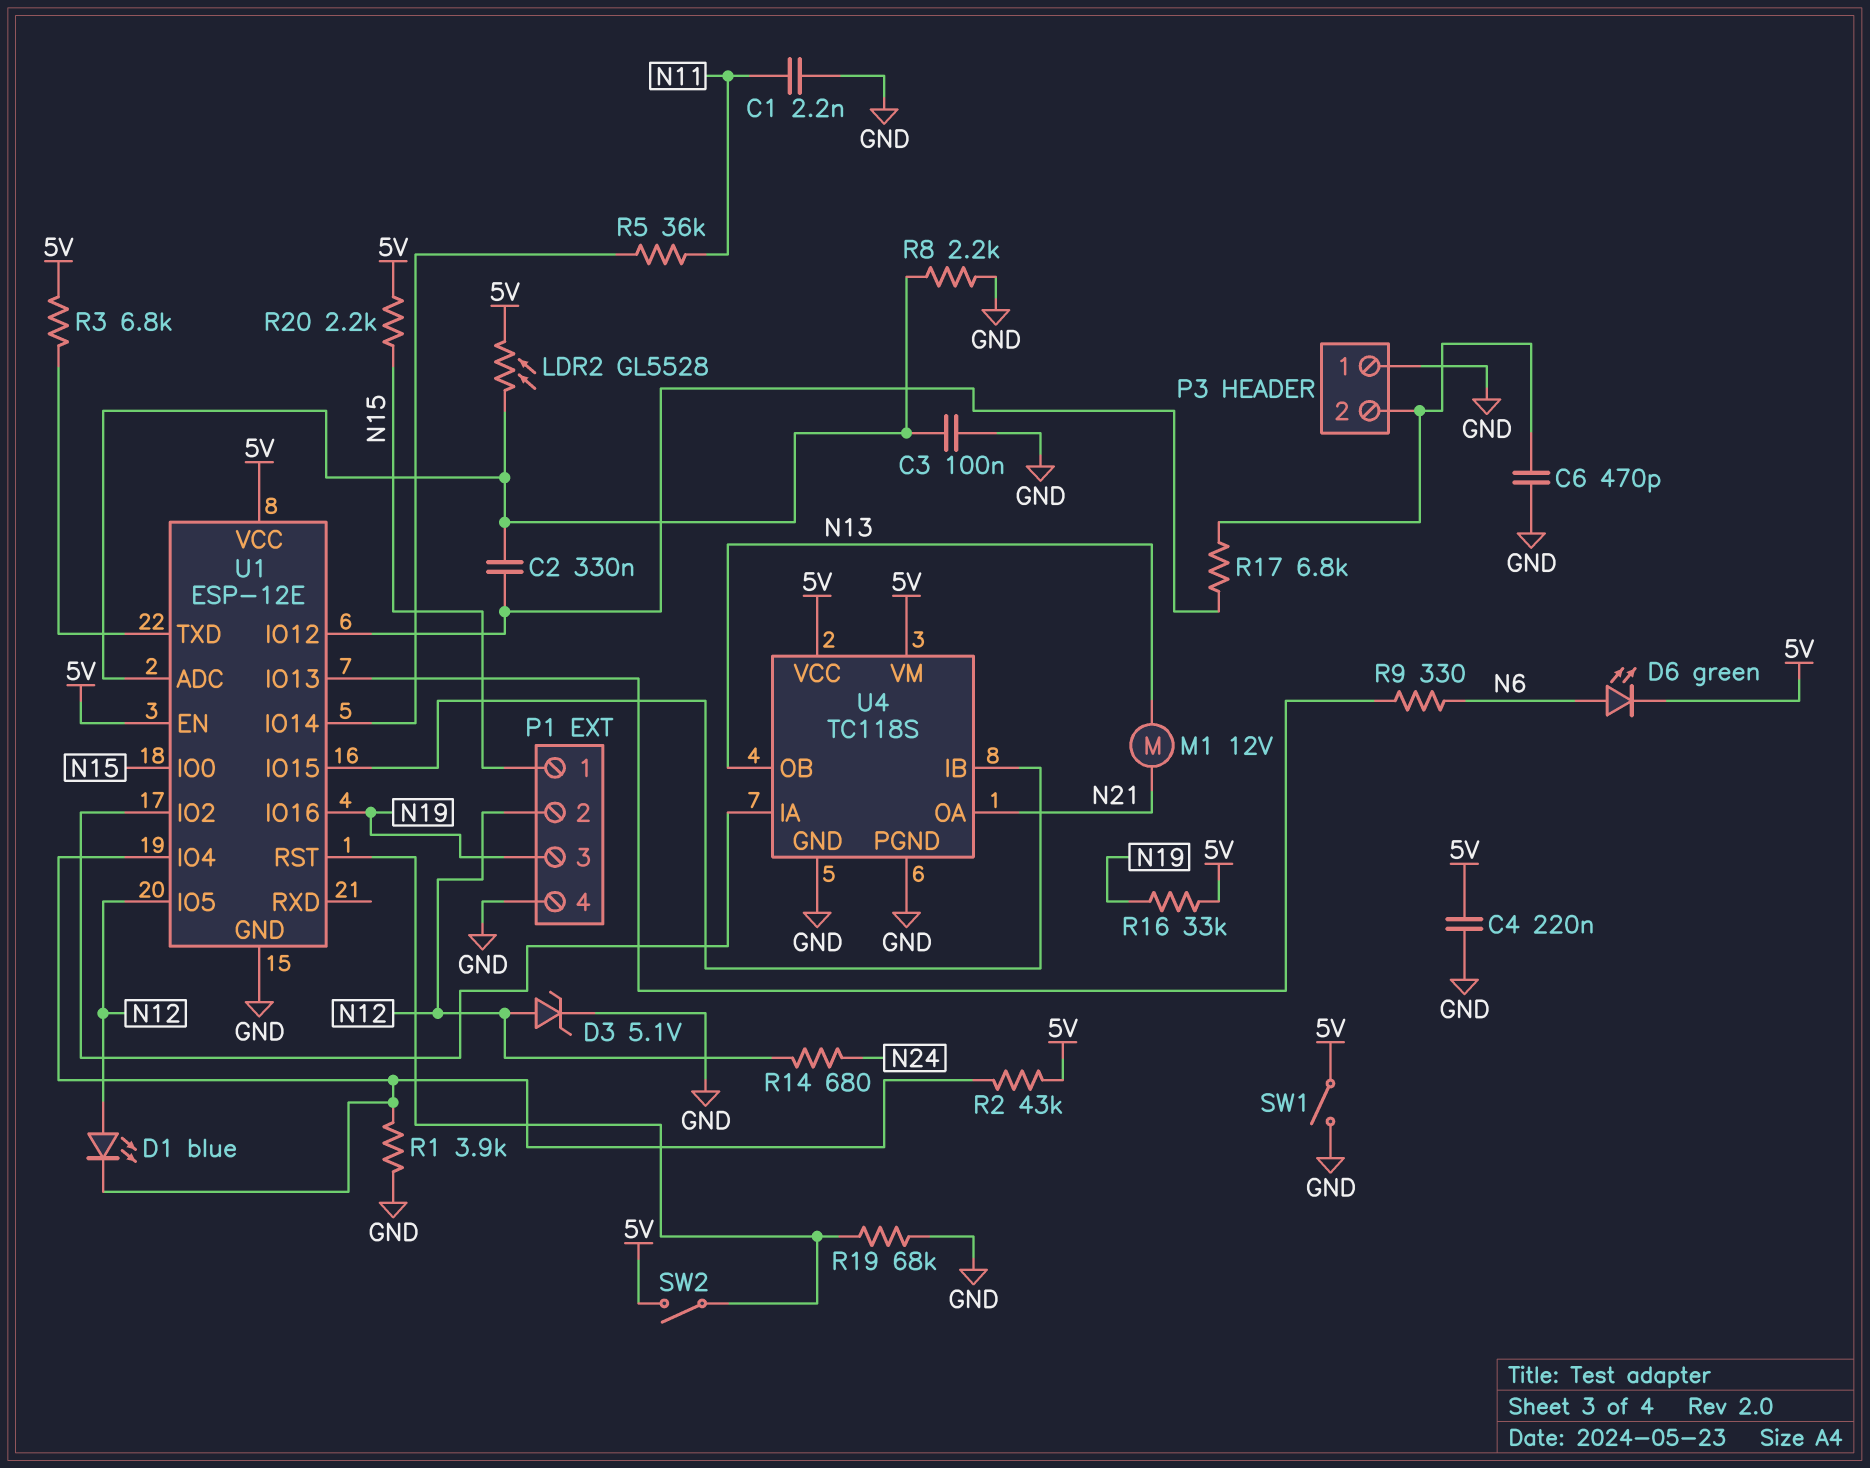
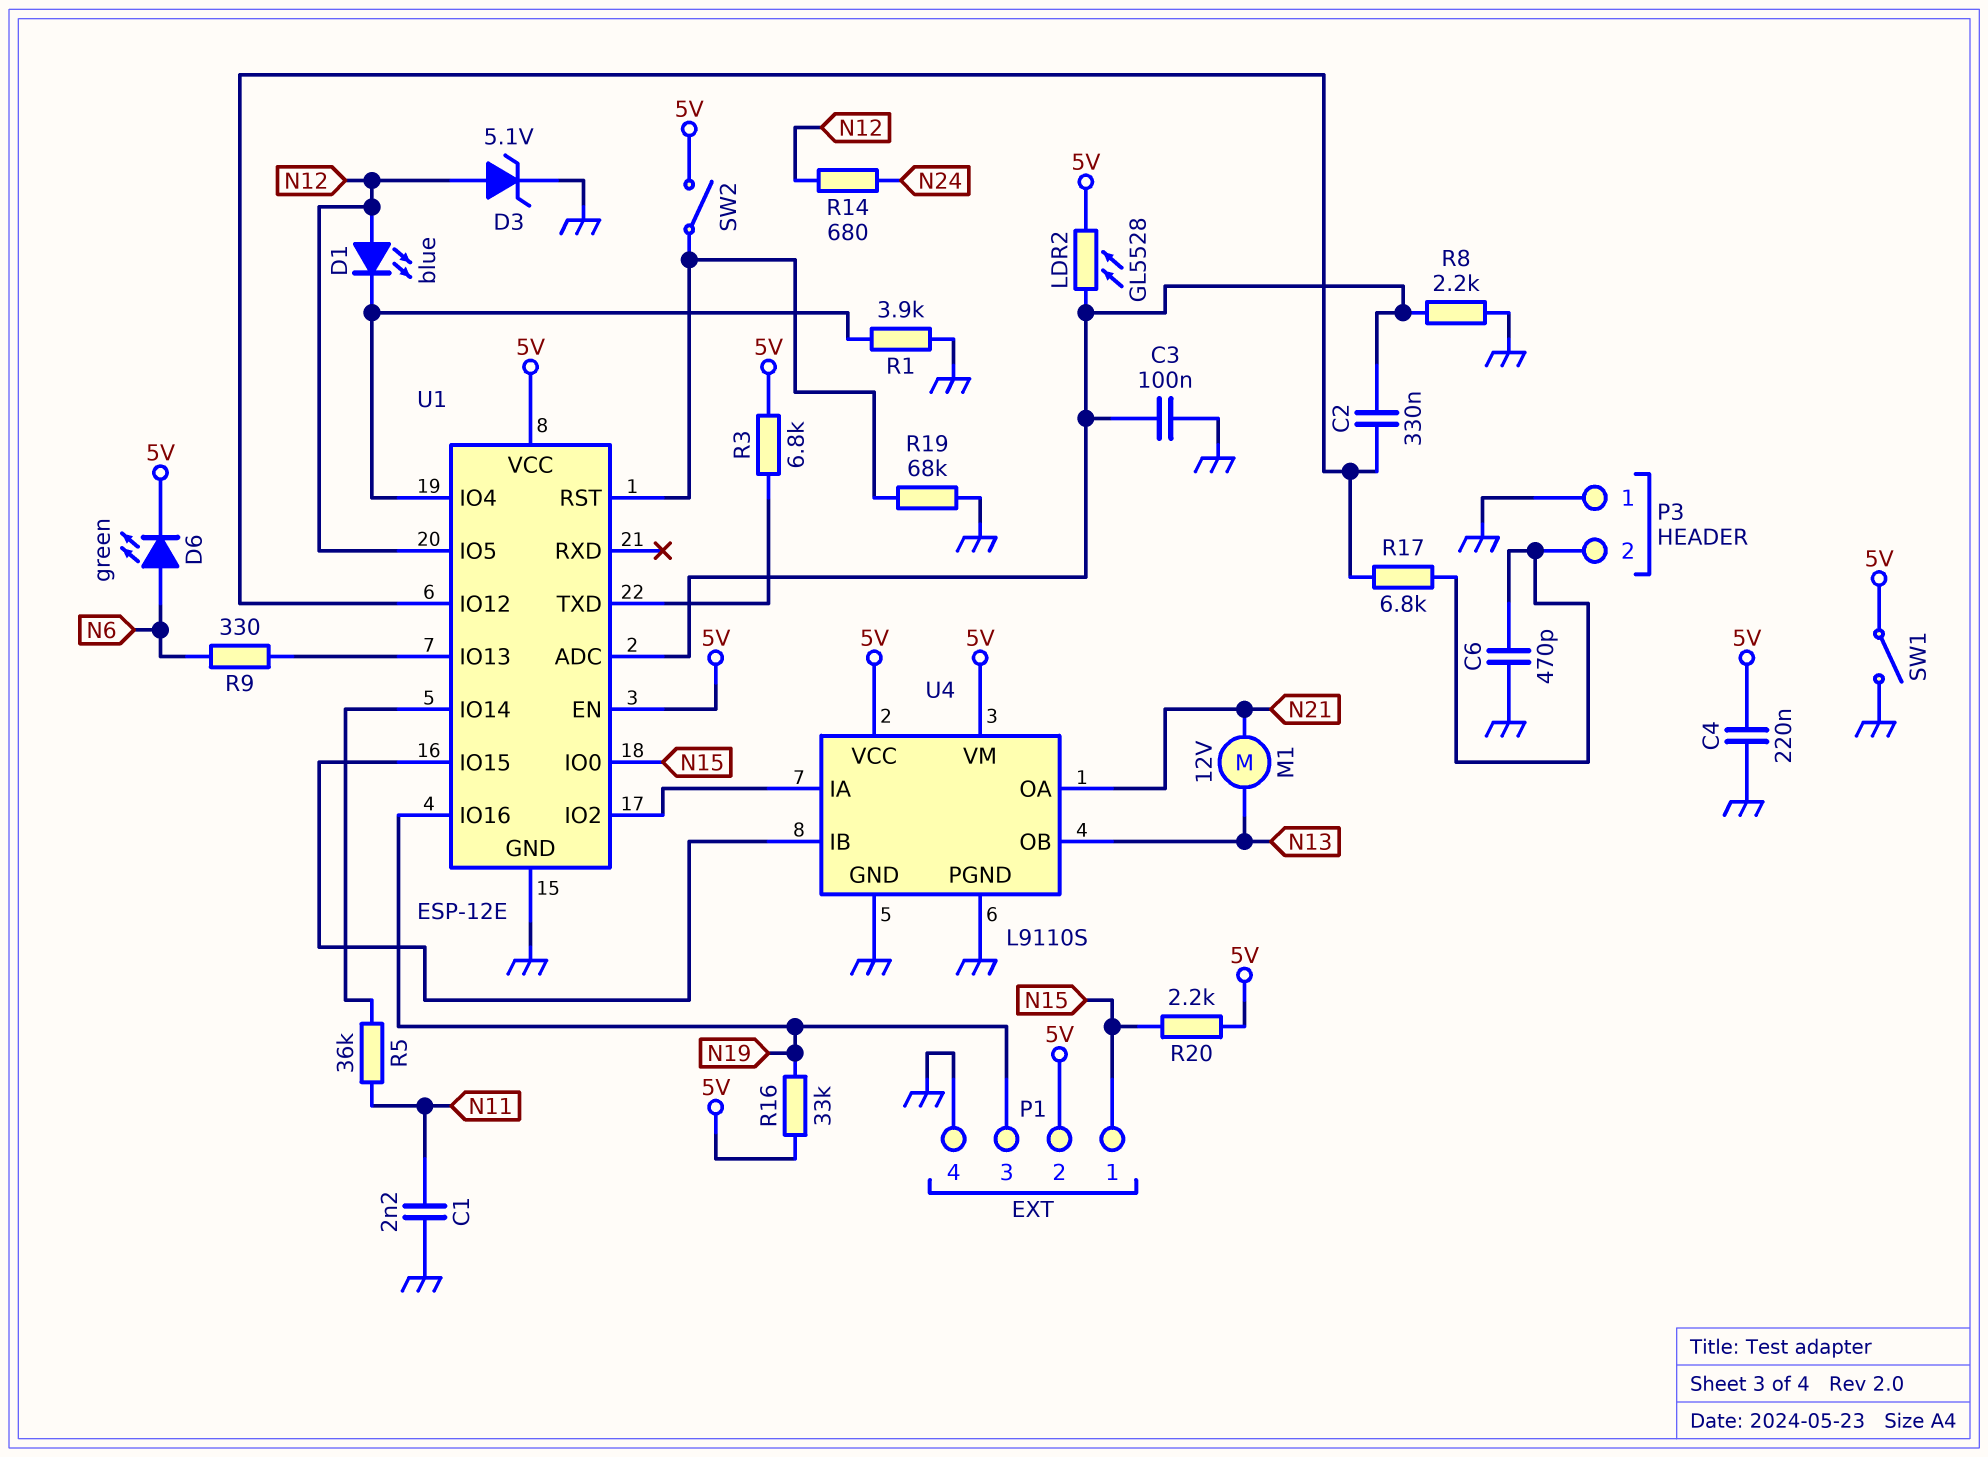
P1 pin 2: N12 -> 5V
R2: 43k (5V, U1/IO4) -> none
U4: TC118S -> L9110S

